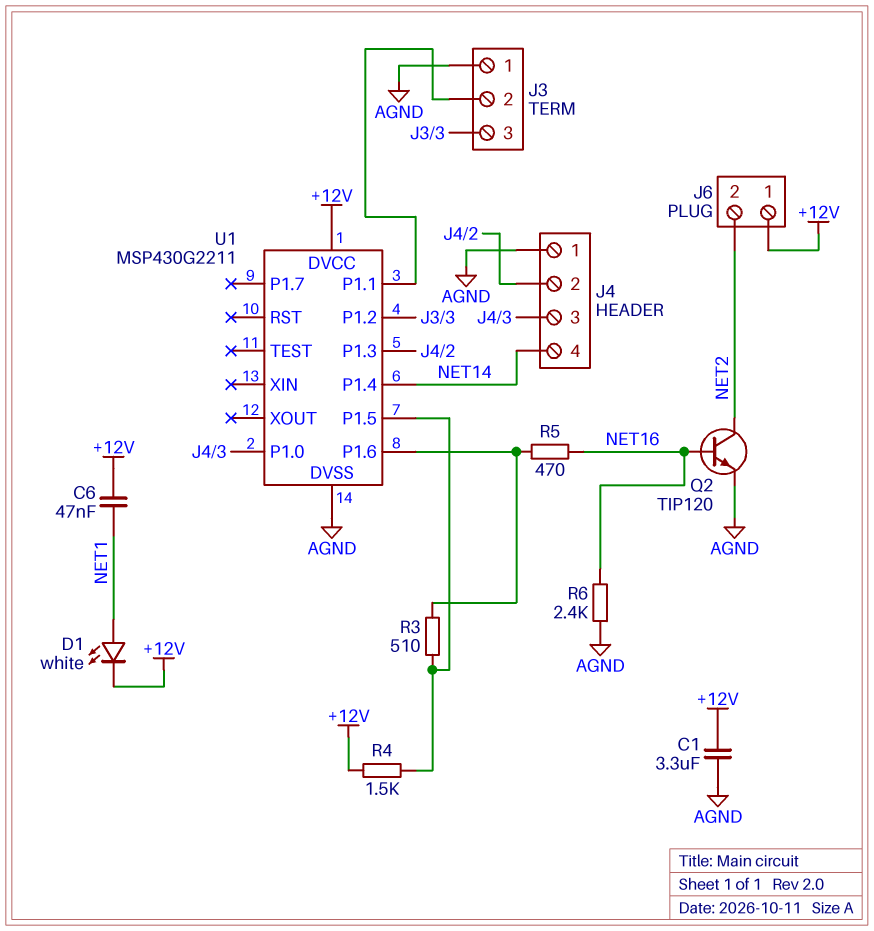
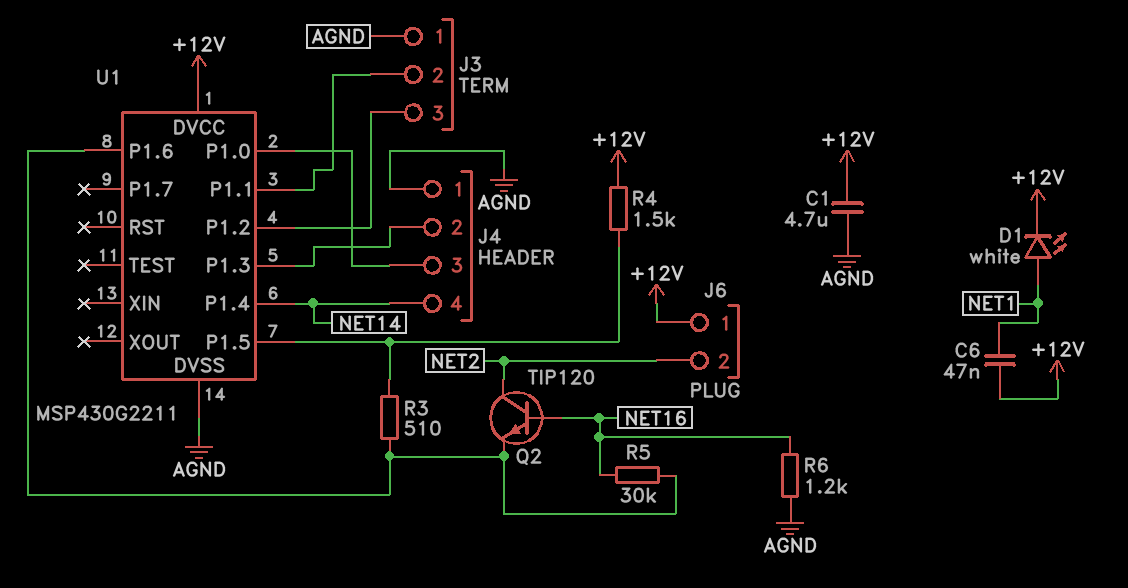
C1: 3.3uF (+12V, AGND) -> 4.7uF (+12V, AGND)
Q2: NPN TIP120 (B NET16, C NET2, E AGND) -> NPN TIP120 (B NET16, C NET2, E U1/P1.6)
R5: 470 (NET16, U1/P1.6) -> 30k (NET16, U1/P1.6)
R6: 2.4k (AGND, NET16) -> 1.2k (AGND, NET16)

